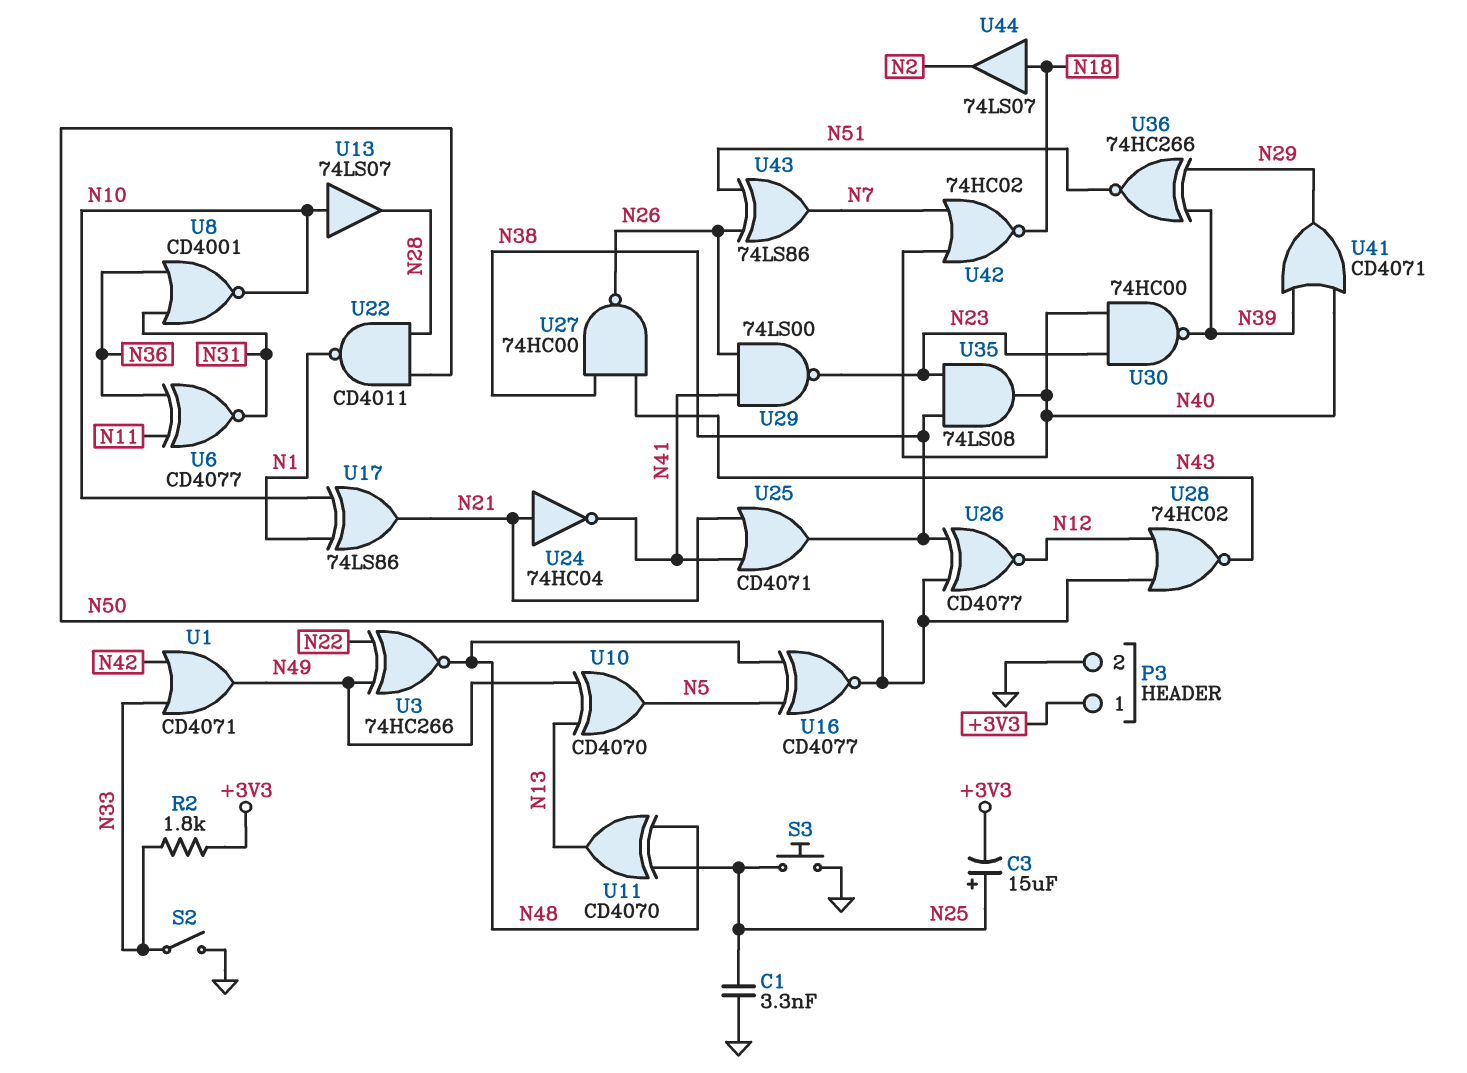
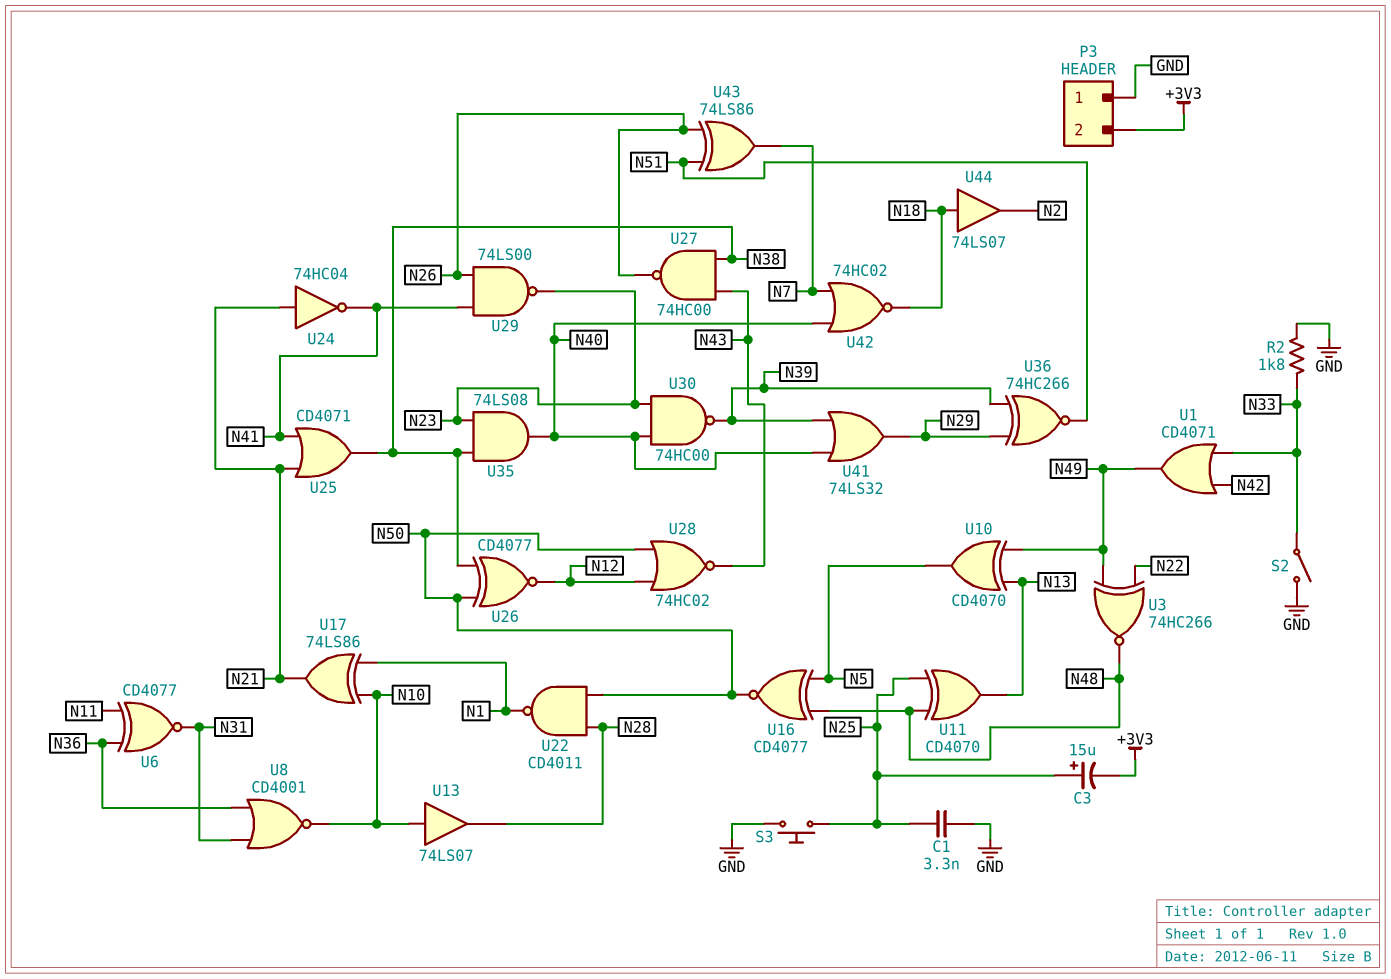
P3 pin 1: +3V3 -> GND
P3 pin 2: GND -> +3V3
R2: 1.8k (+3V3, N33) -> 1.8k (GND, N33)
U41: OR CD4071 (in N39, in N40, out N29) -> OR 74LS32 (in N39, in N40, out N29)

